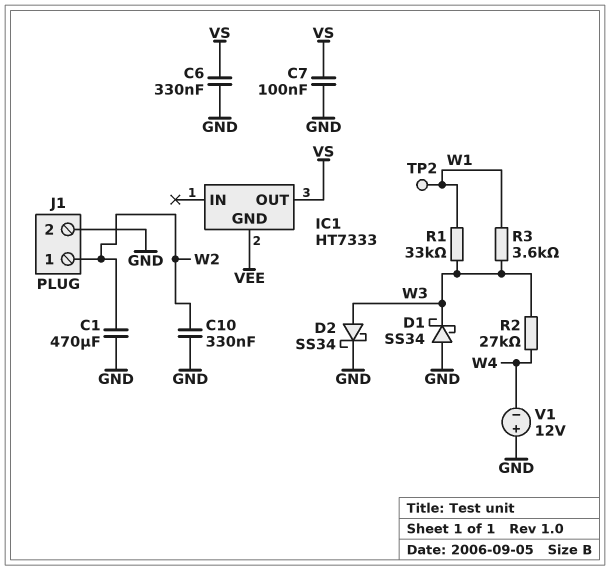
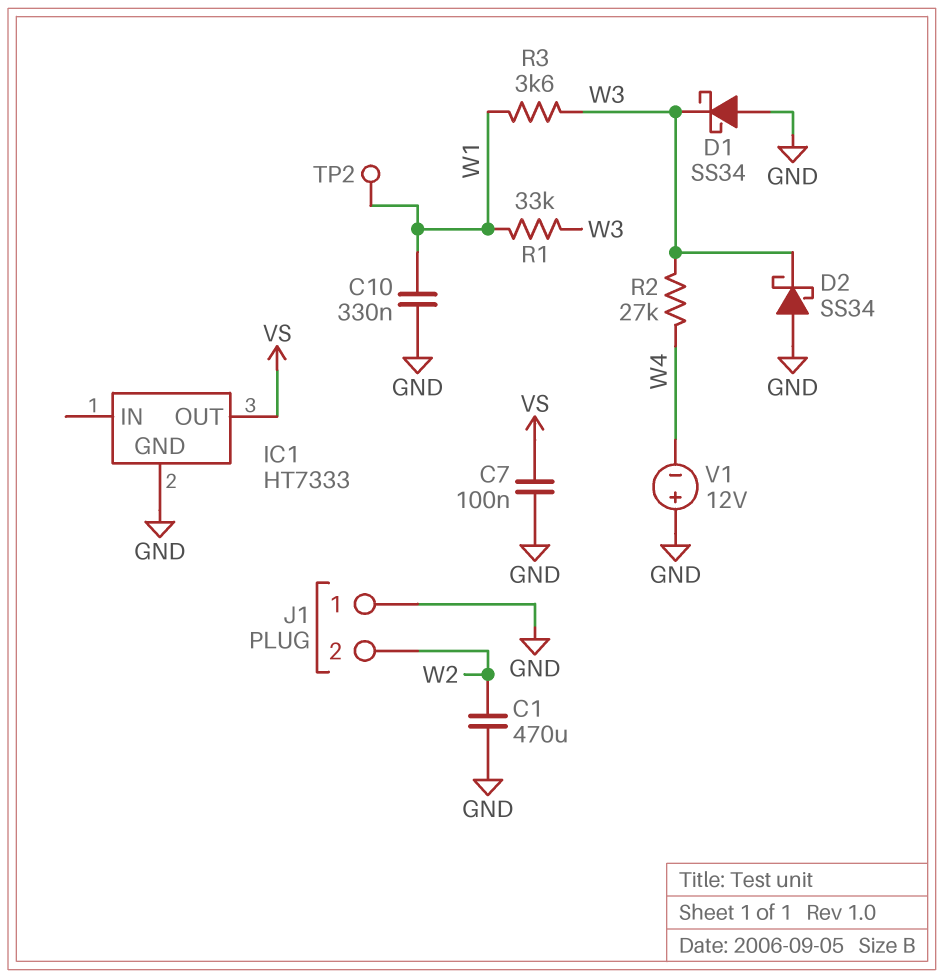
C6: 330nF (GND, VS) -> none
C10: 330nF (GND, W2) -> 330nF (GND, W1)
D2: schottky SS34 (A W3, K GND) -> schottky SS34 (A GND, K W3)
IC1 pin GND: VEE -> GND
J1 pin 1: W2 -> GND
J1 pin 2: GND -> W2

